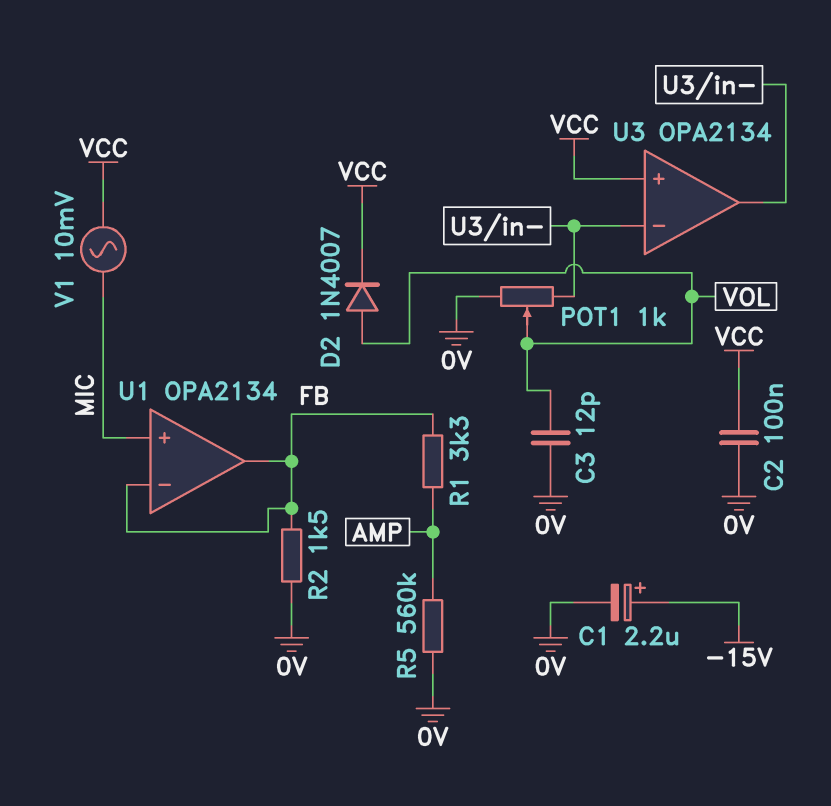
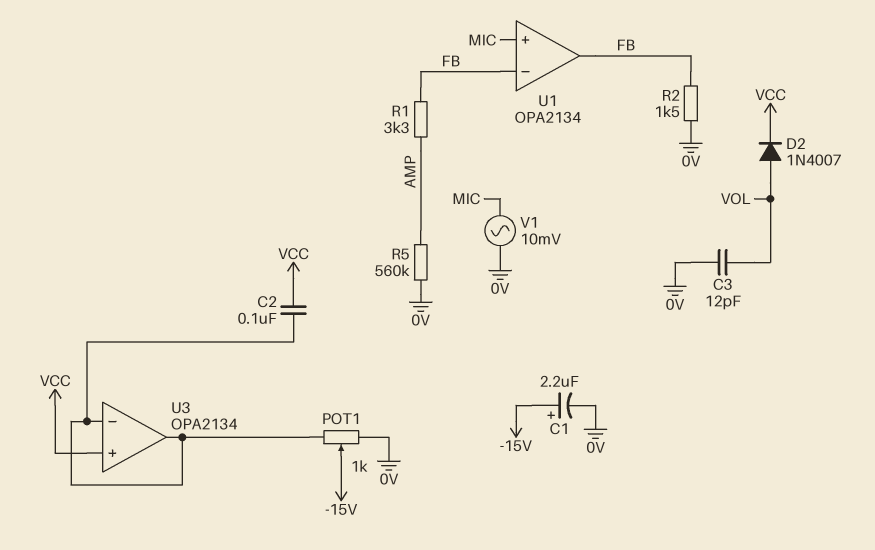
C2: 100nF (0V, VCC) -> 100nF (U3/in-, VCC)
POT1: 1k (0V, U3/in-, wiper VOL) -> 1k (0V, U3/in-, wiper -15V)
V1: AC 10mV (MIC, VCC) -> AC 10mV (0V, MIC)

